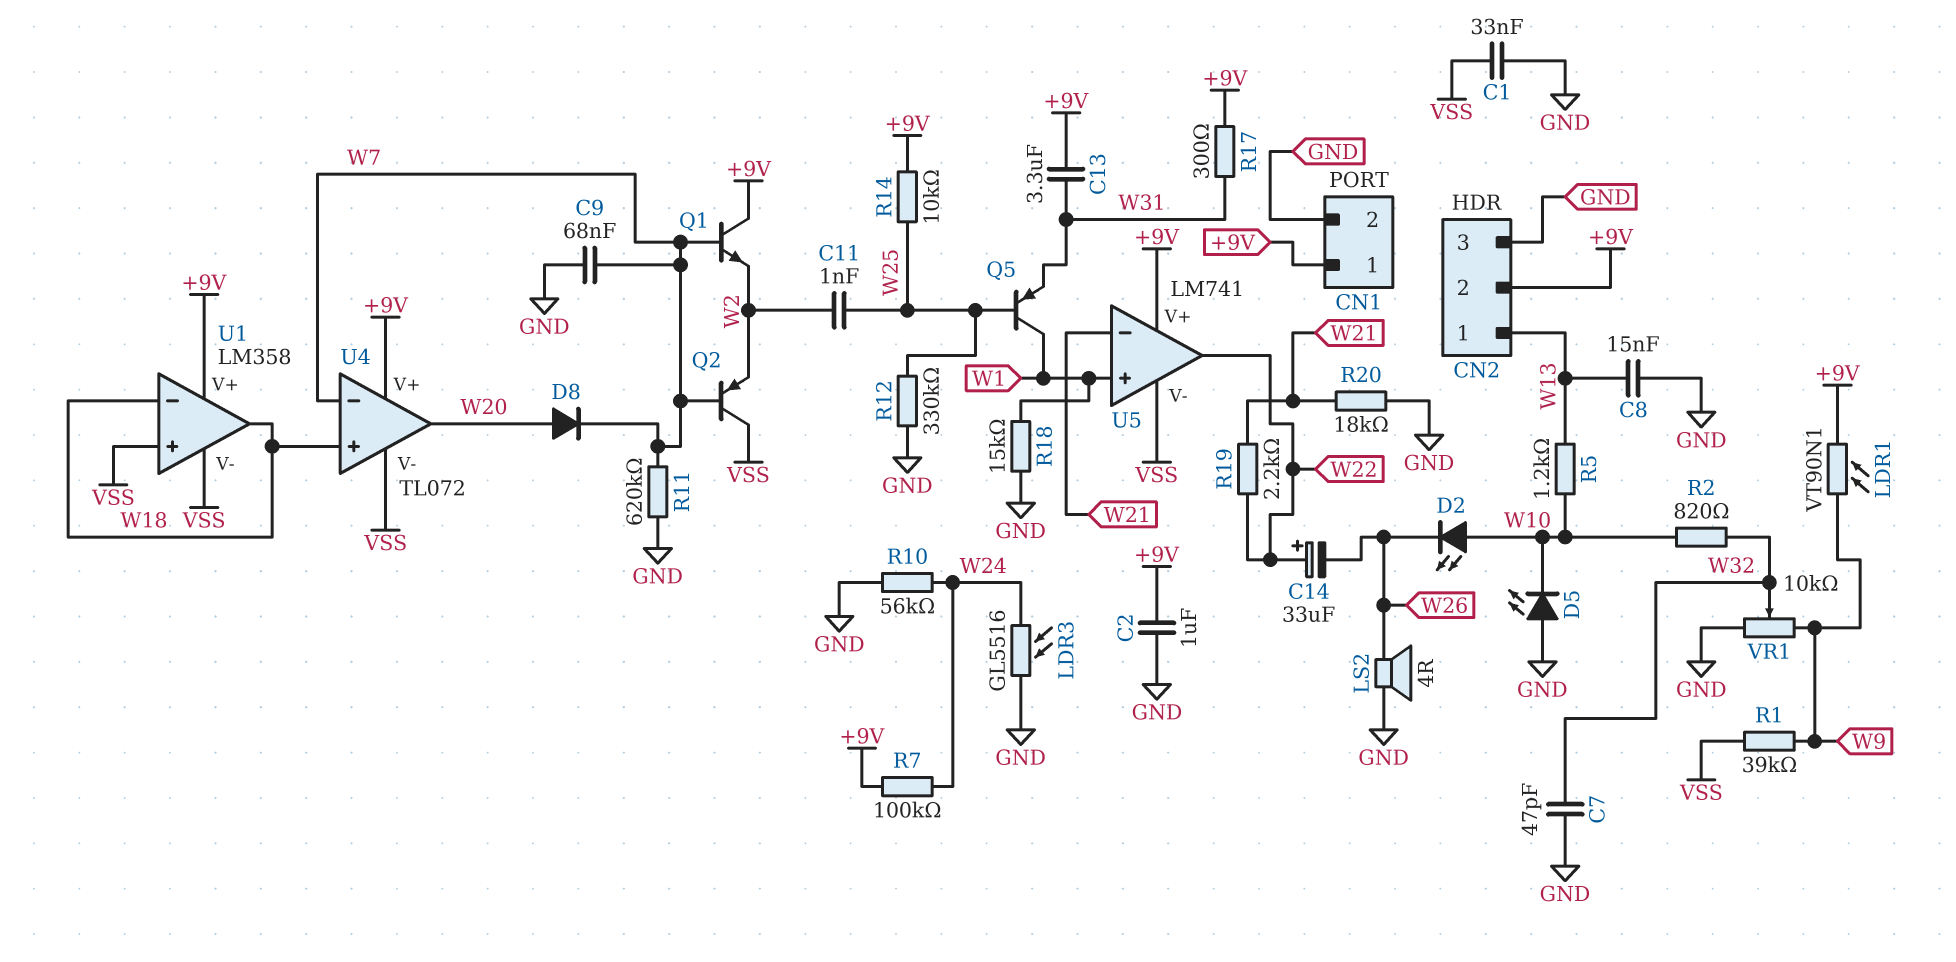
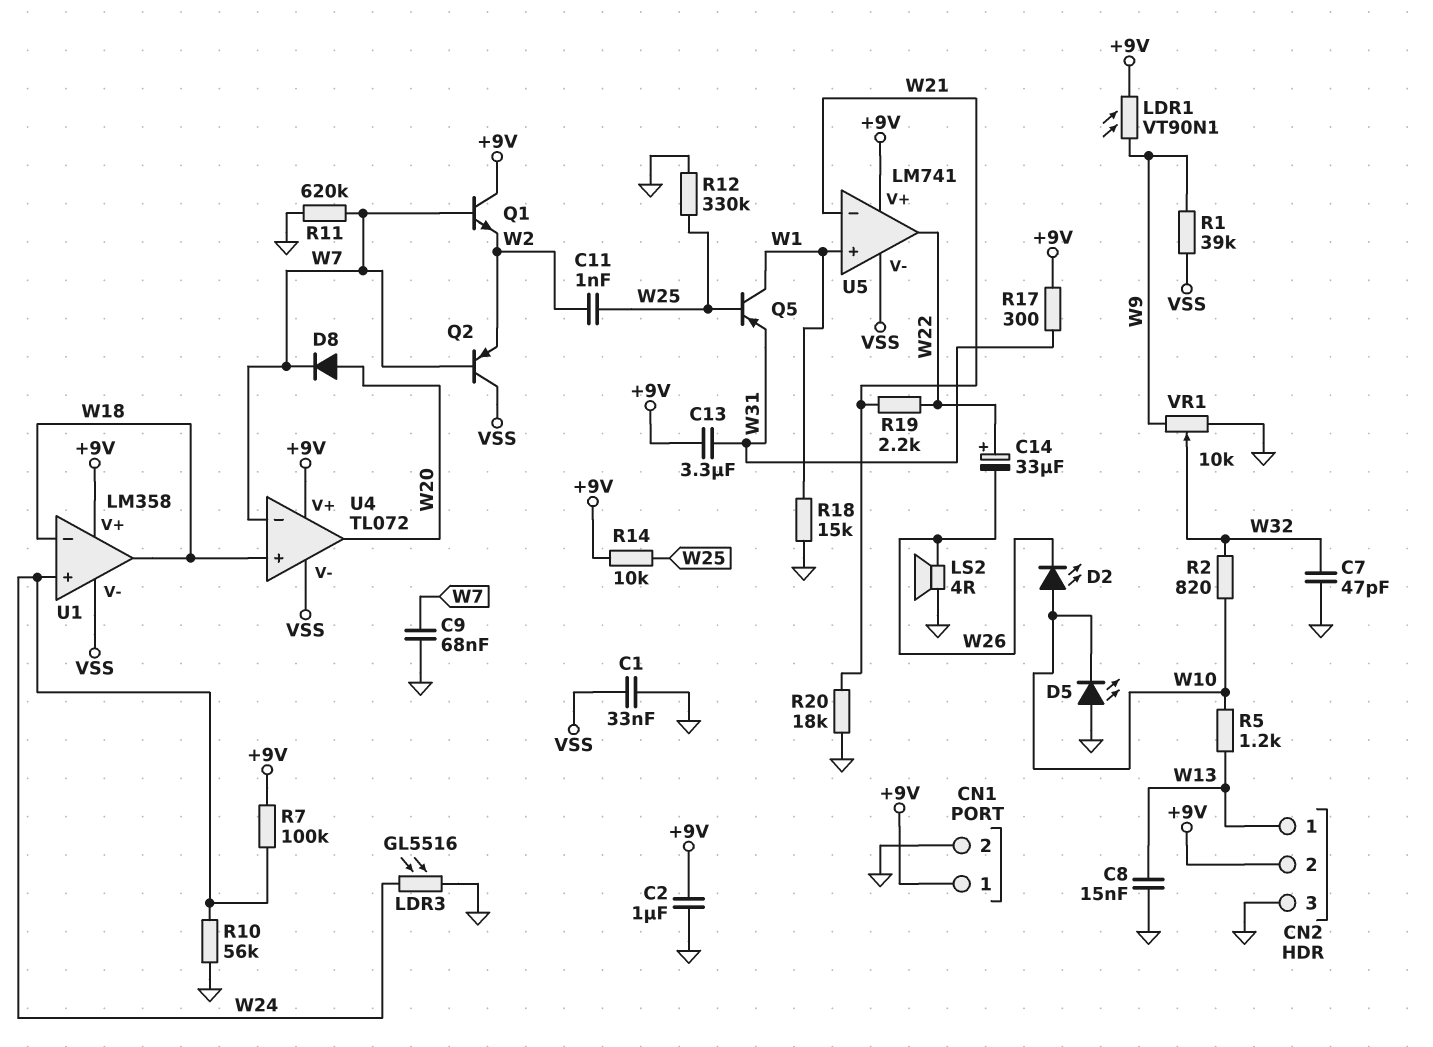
U1 pin in+: VSS -> W24

